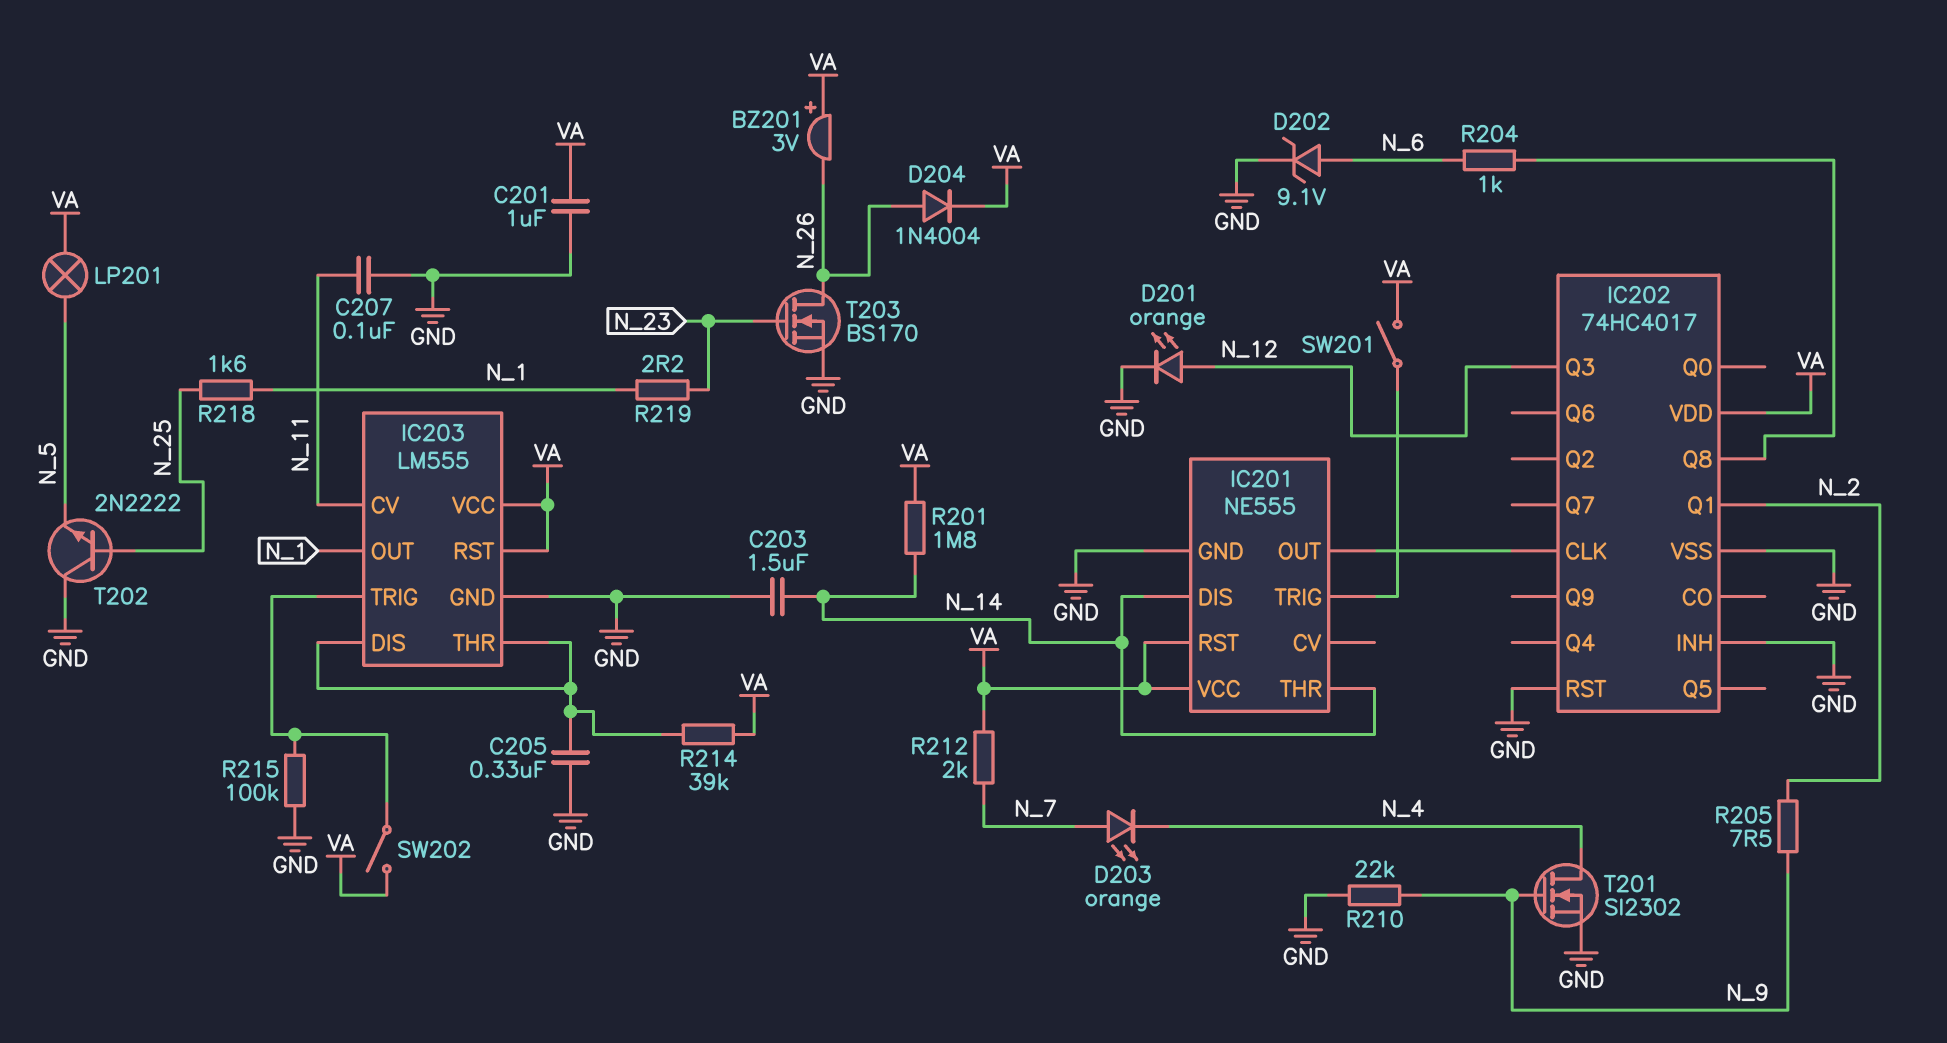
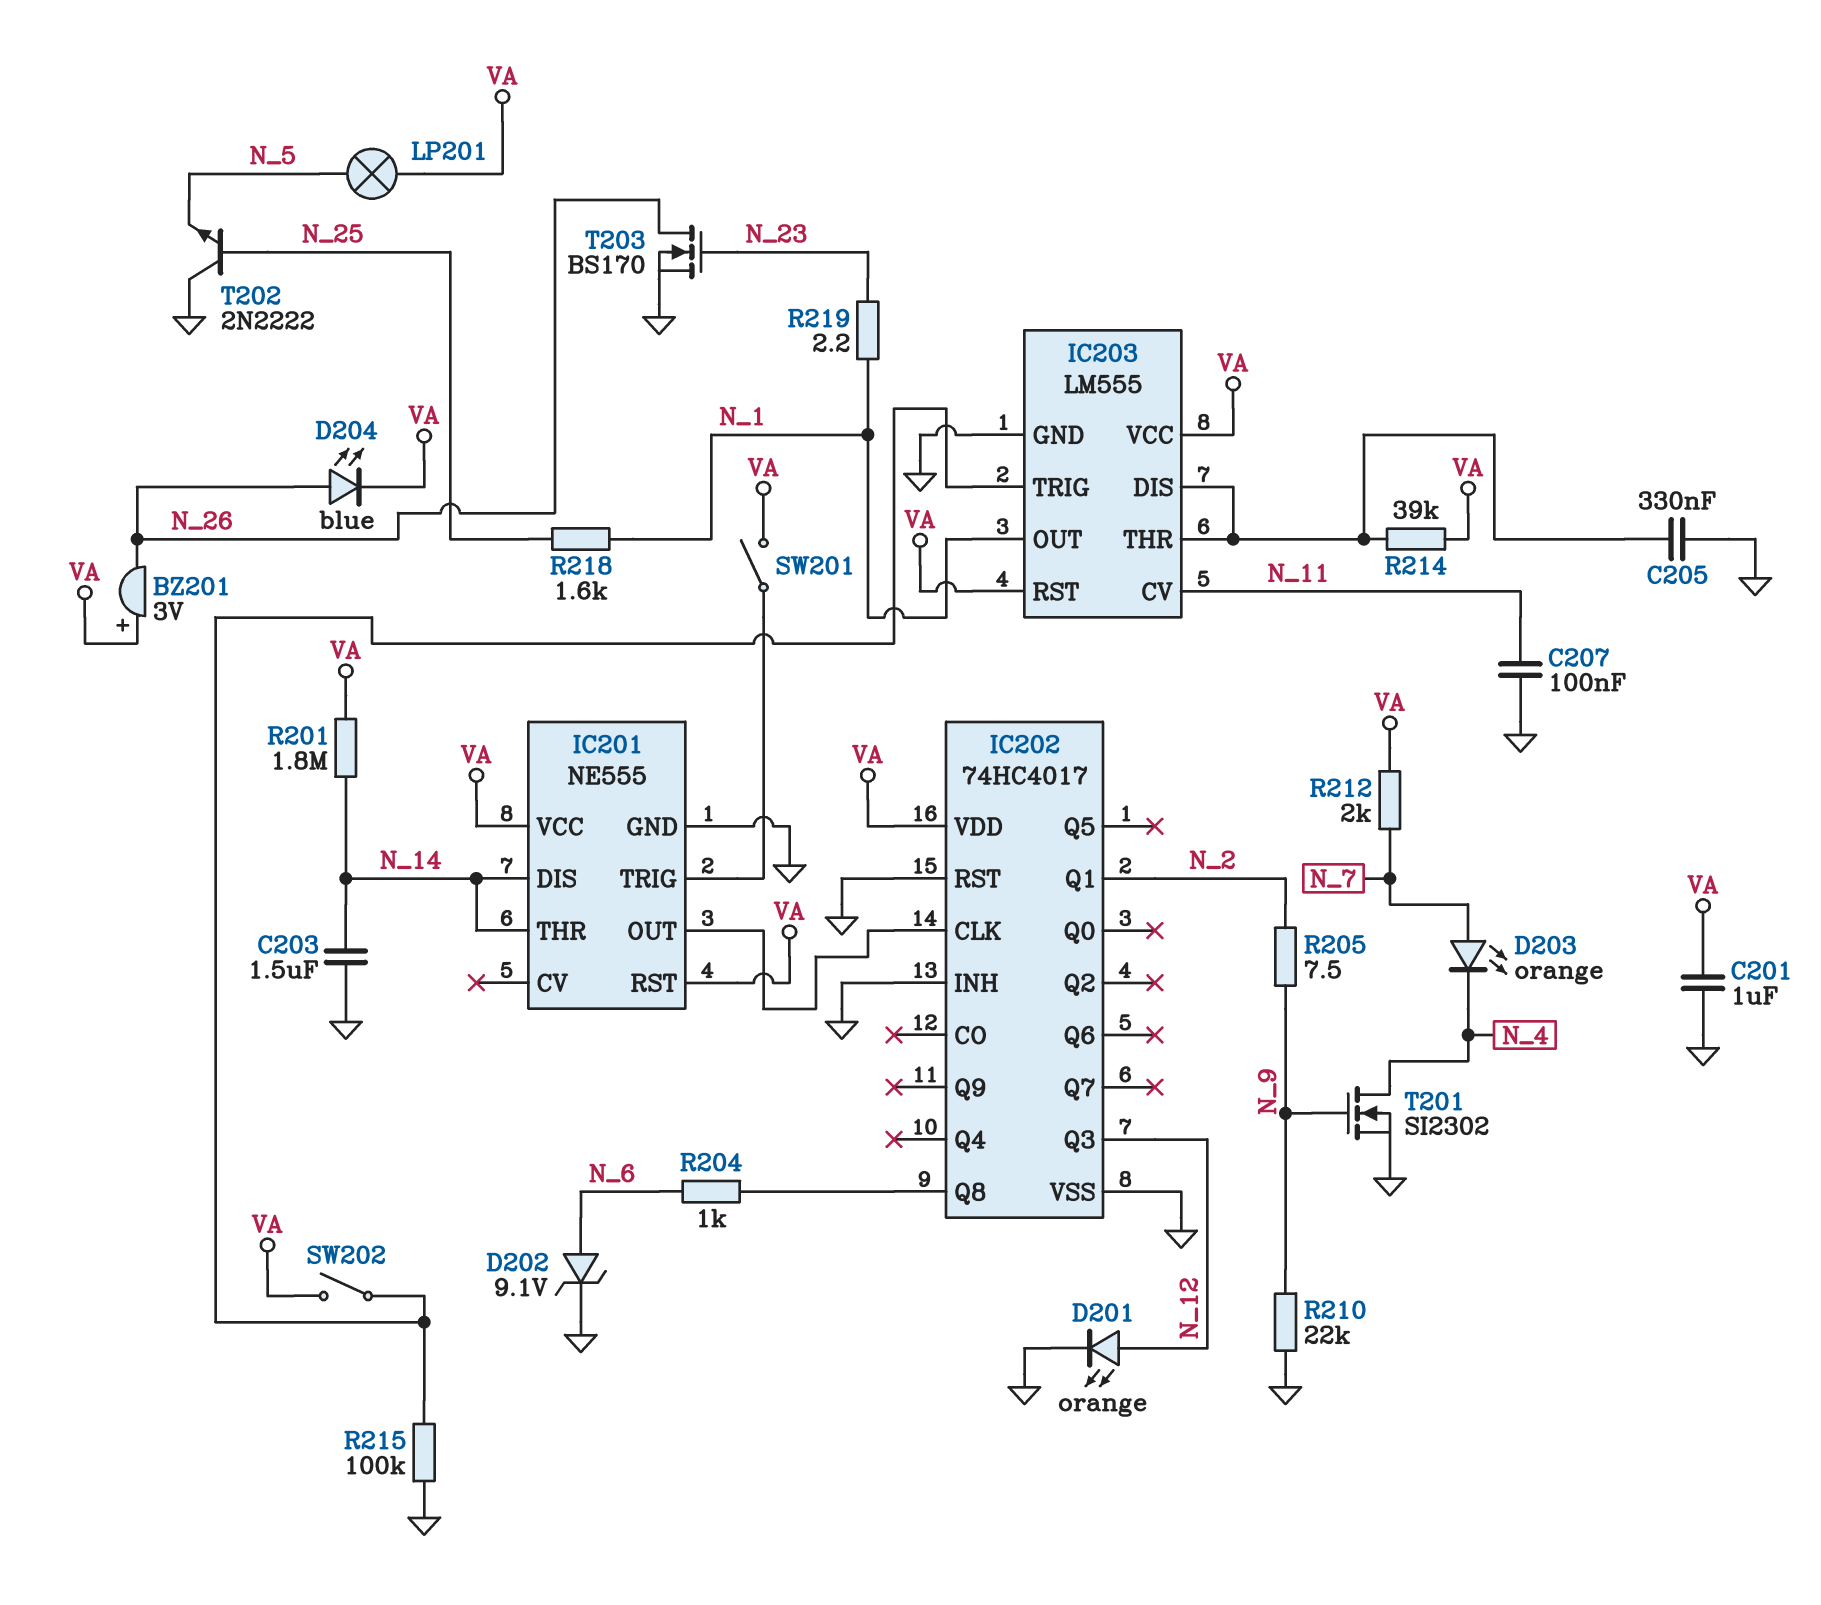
D204: diode 1N4004 (A N_26, K VA) -> LED blue (A N_26, K VA)

